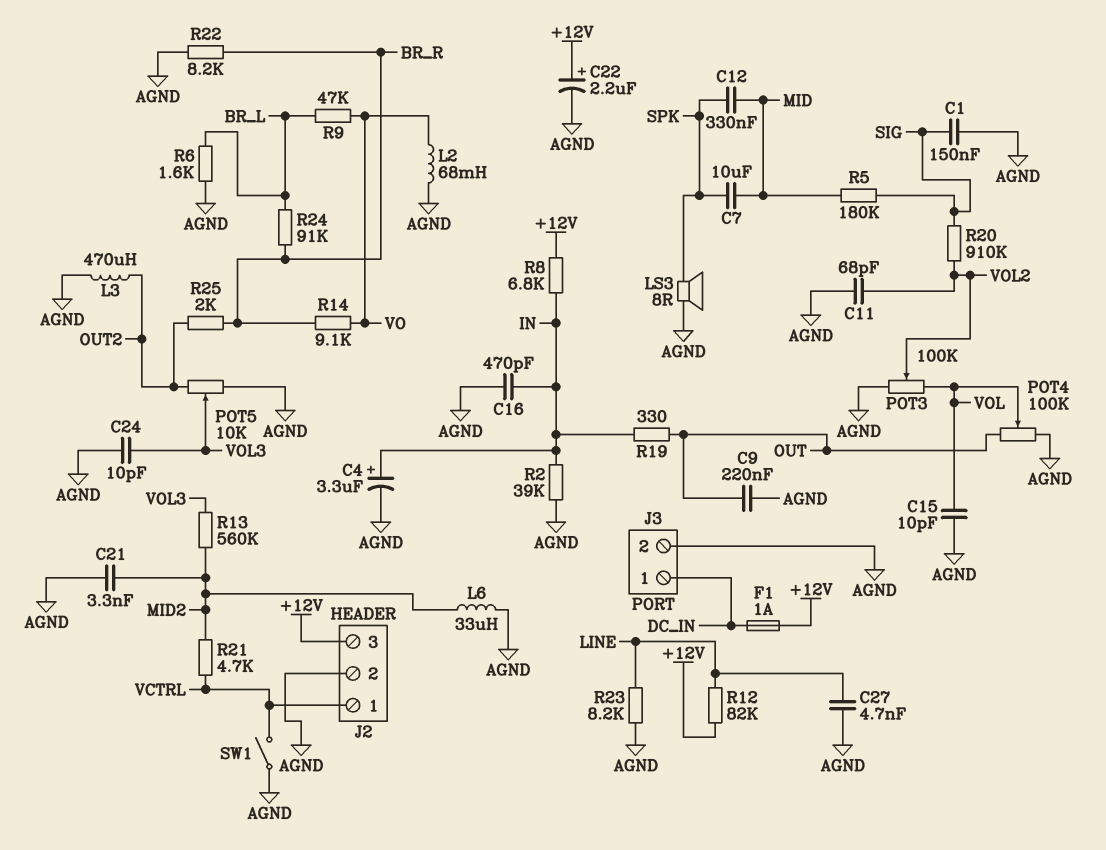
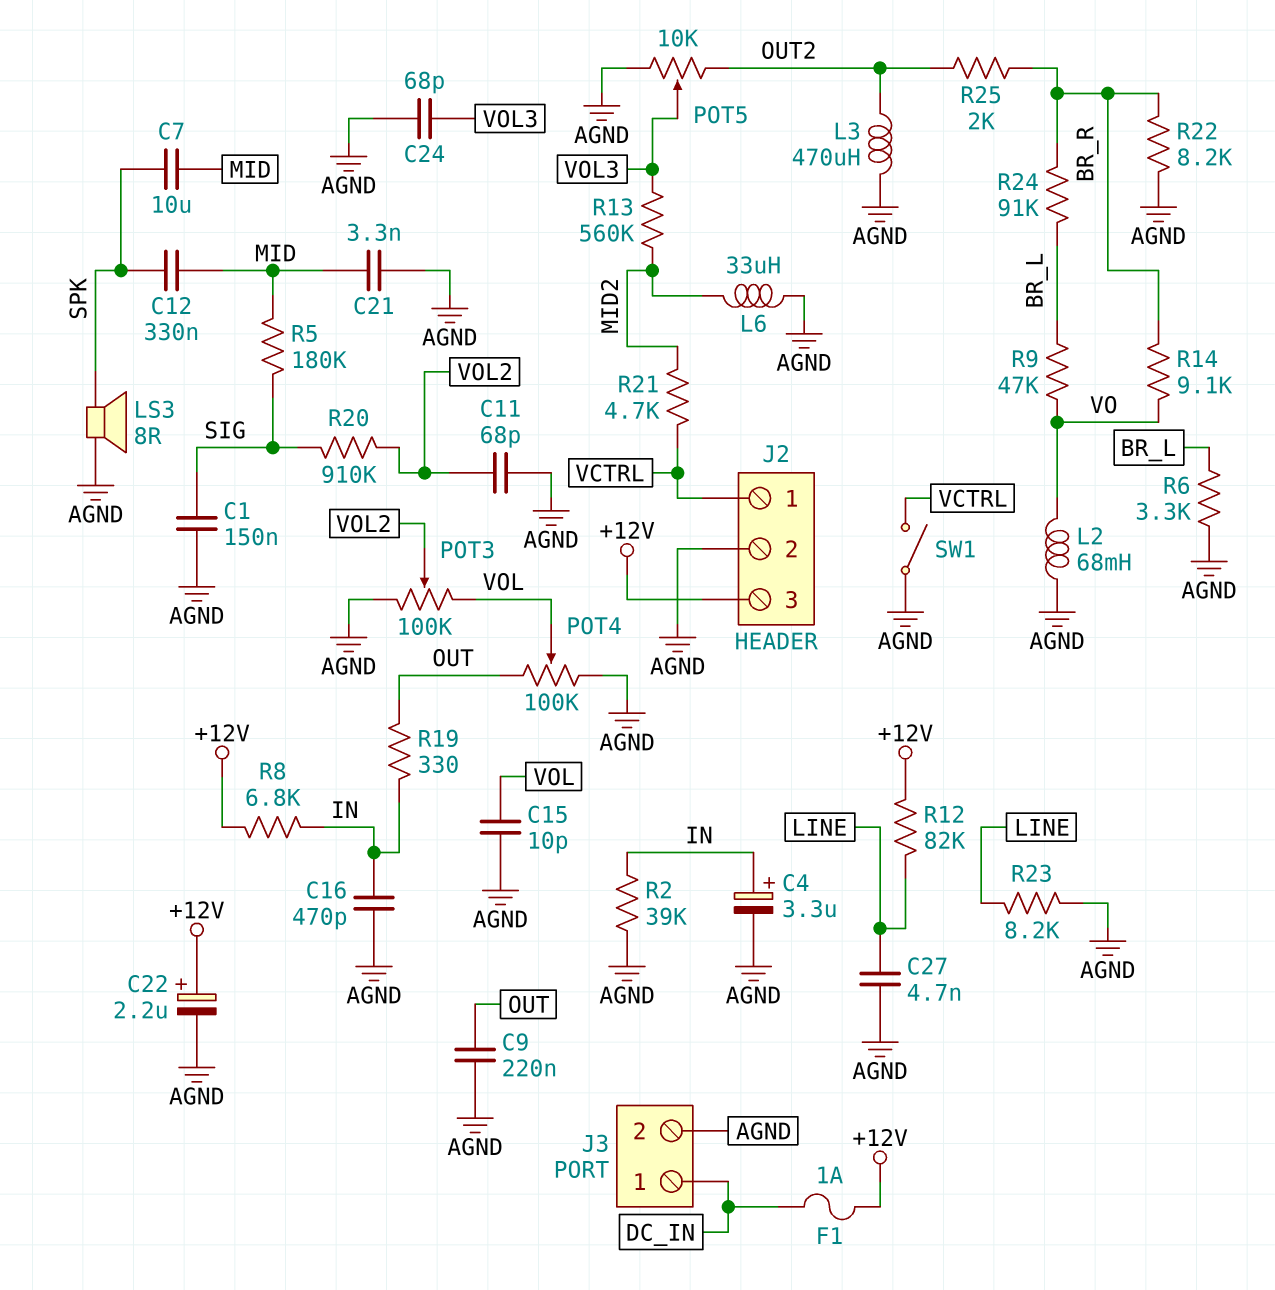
C21: 3.3nF (AGND, MID2) -> 3.3nF (AGND, MID)
C24: 10pF (AGND, VOL3) -> 68pF (AGND, VOL3)
R6: 1.6k (AGND, BR_L) -> 3.3k (AGND, BR_L)

